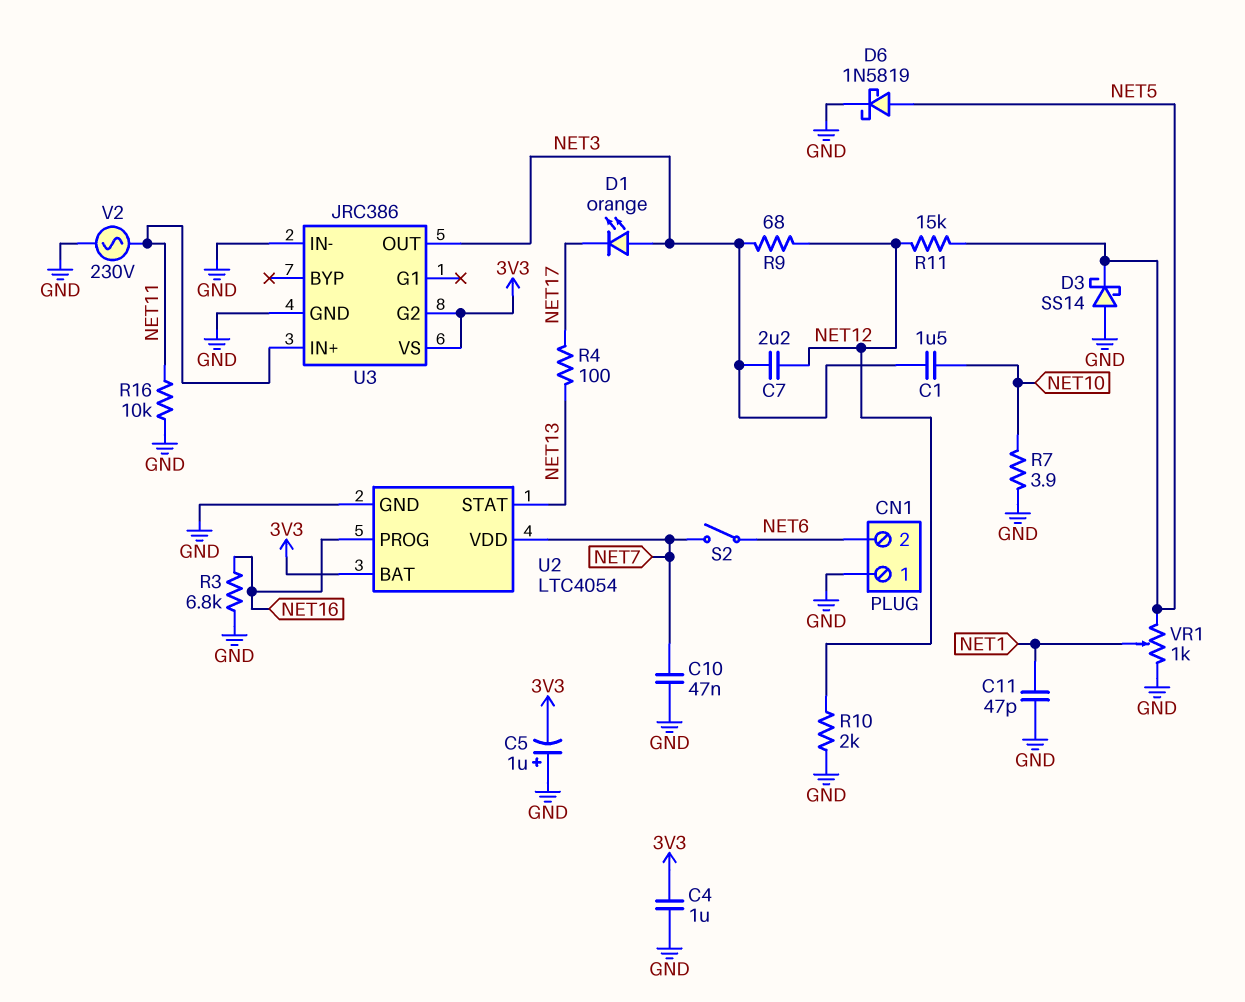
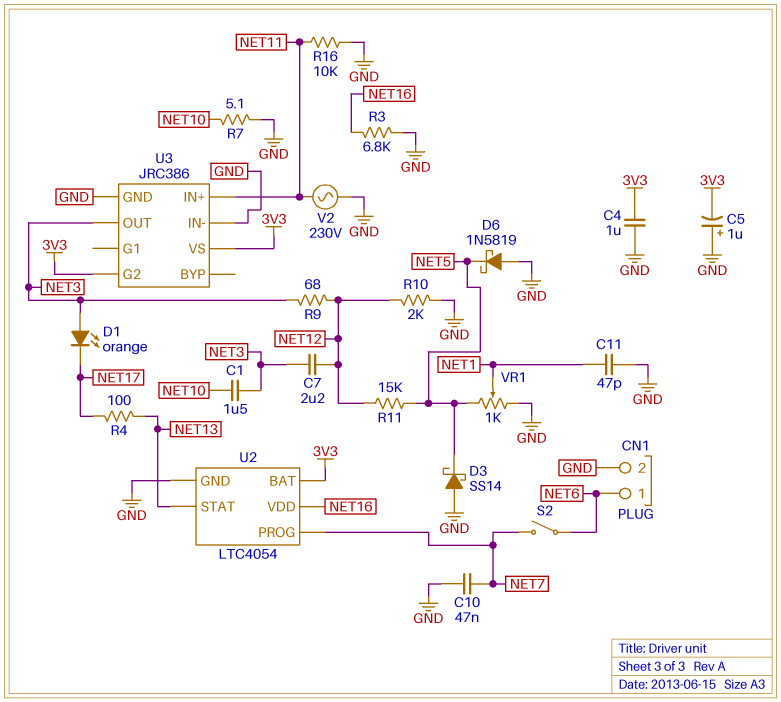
CN1 pin 1: GND -> NET6
CN1 pin 2: NET6 -> GND
D6: schottky 1N5819 (A NET5, K GND) -> schottky 1N5819 (A GND, K NET5)
R7: 3.9 (GND, NET10) -> 5.1 (GND, NET10)
U2 pin PROG: NET16 -> NET7
U2 pin VDD: NET7 -> NET16

